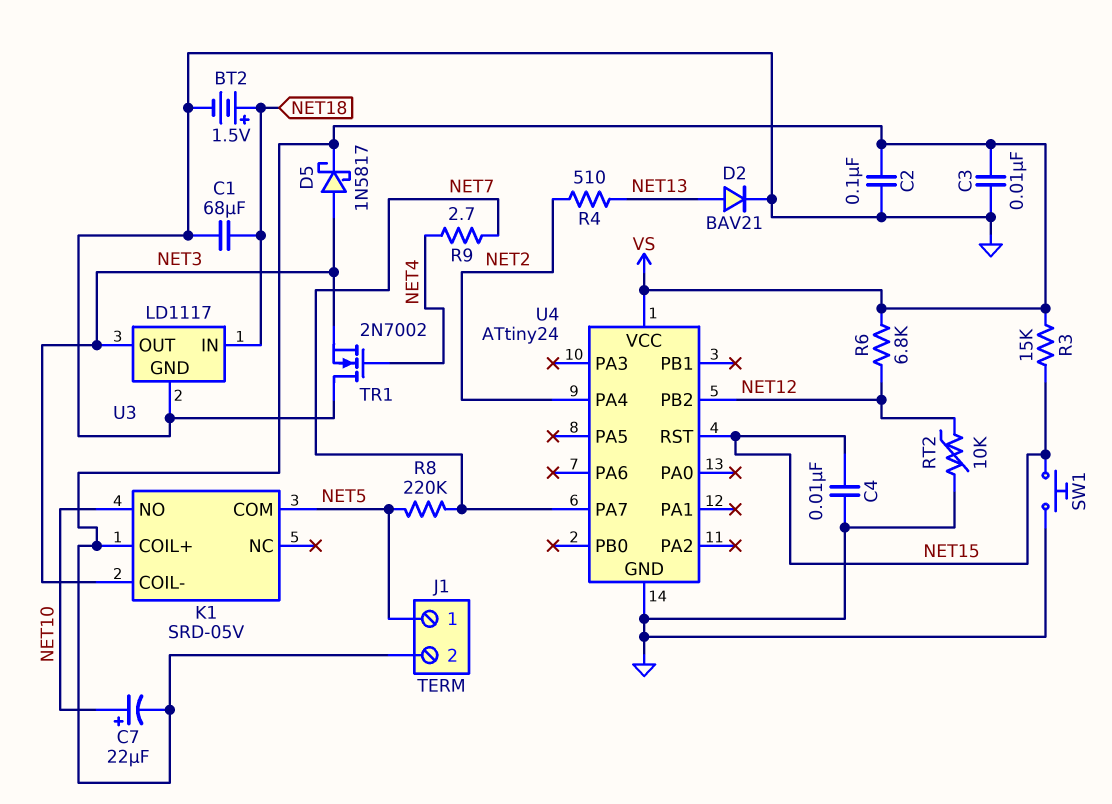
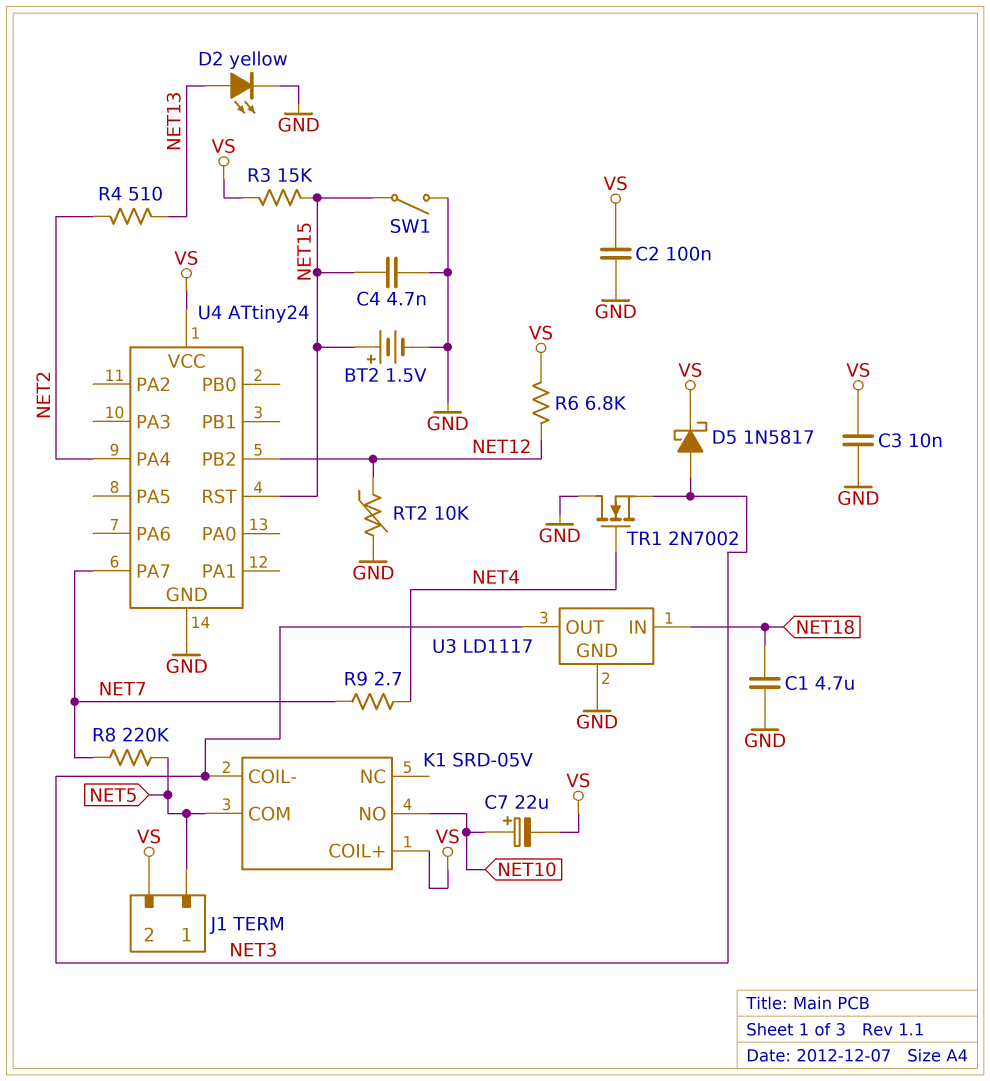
BT2: 1.5V (plus NET18, minus GND) -> 1.5V (plus NET15, minus GND)
C1: 68uF (GND, NET18) -> 4.7uF (GND, NET18)
C4: 10nF (GND, NET15) -> 4.7nF (GND, NET15)
D2: diode BAV21 (A NET13, K GND) -> LED yellow (A NET13, K GND)
SW1: button (GND, NET15) -> switch (GND, NET15)

